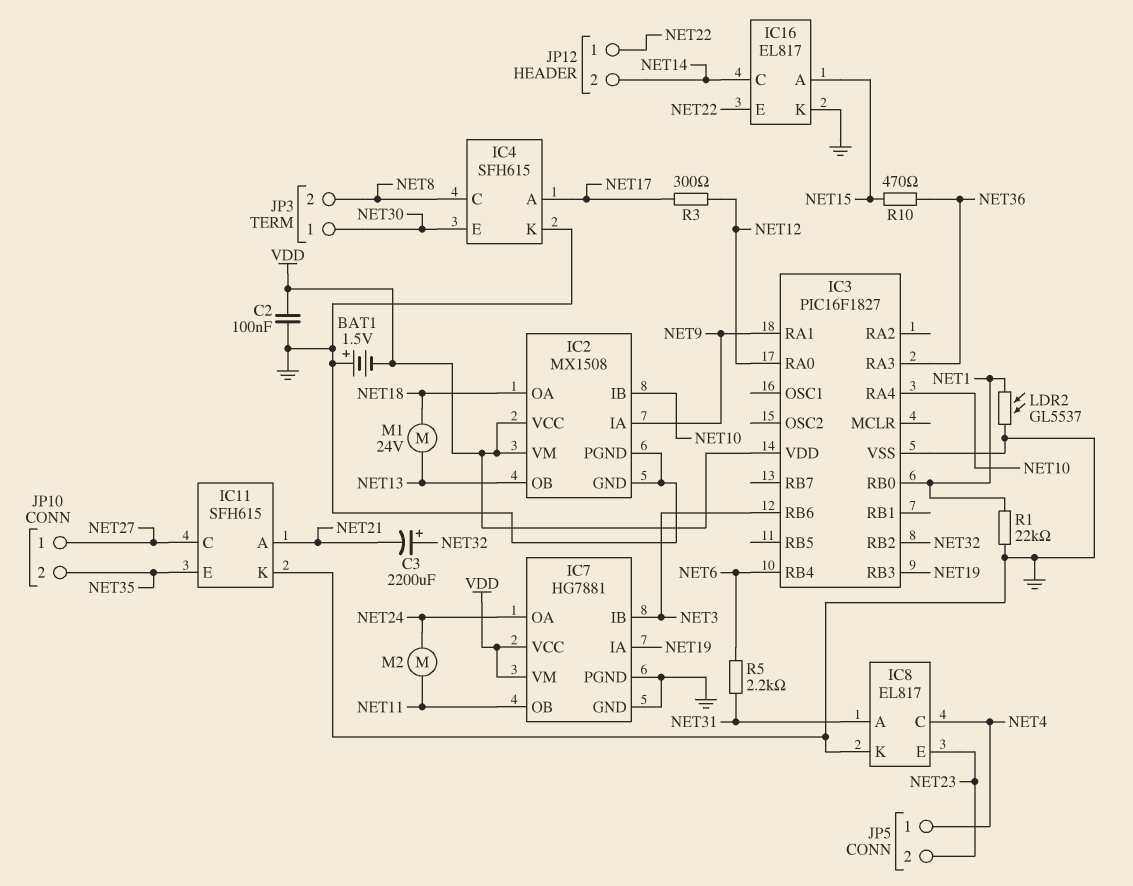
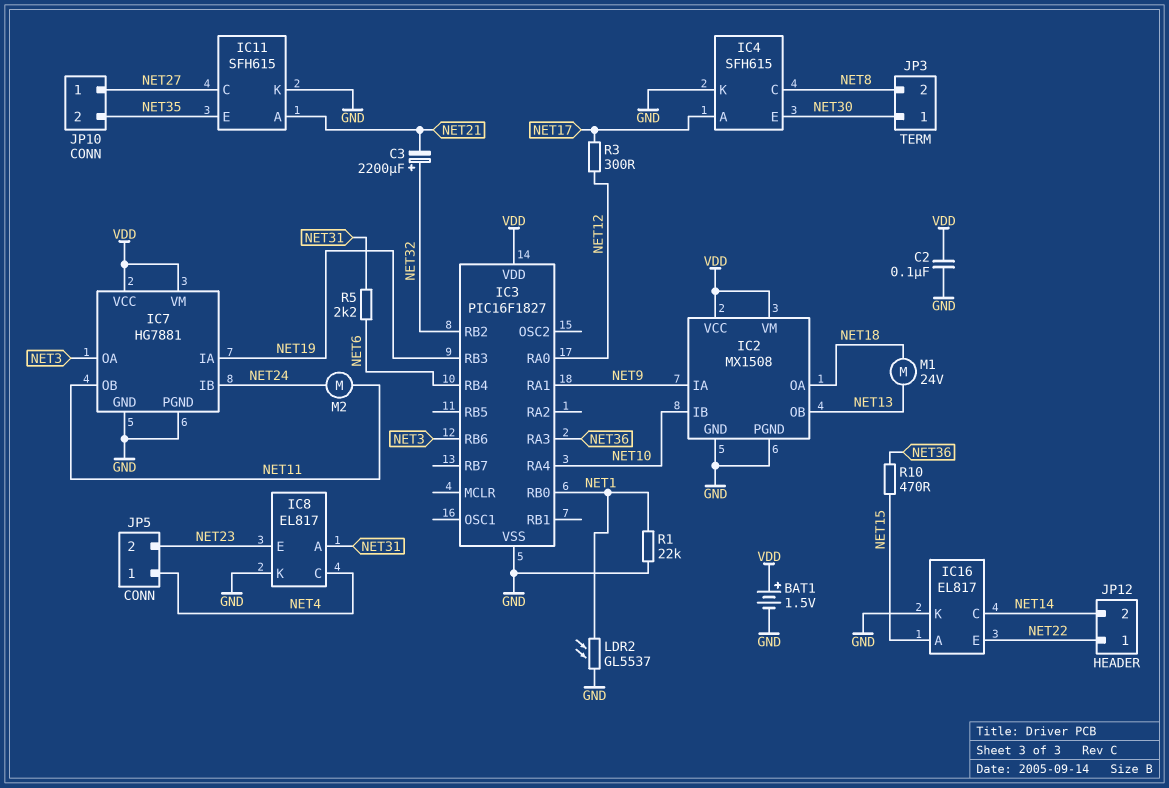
BAT1: 1.5V (plus GND, minus VDD) -> 1.5V (plus VDD, minus GND)
IC7 pin IB: NET3 -> NET24
IC7 pin OA: NET24 -> NET3

